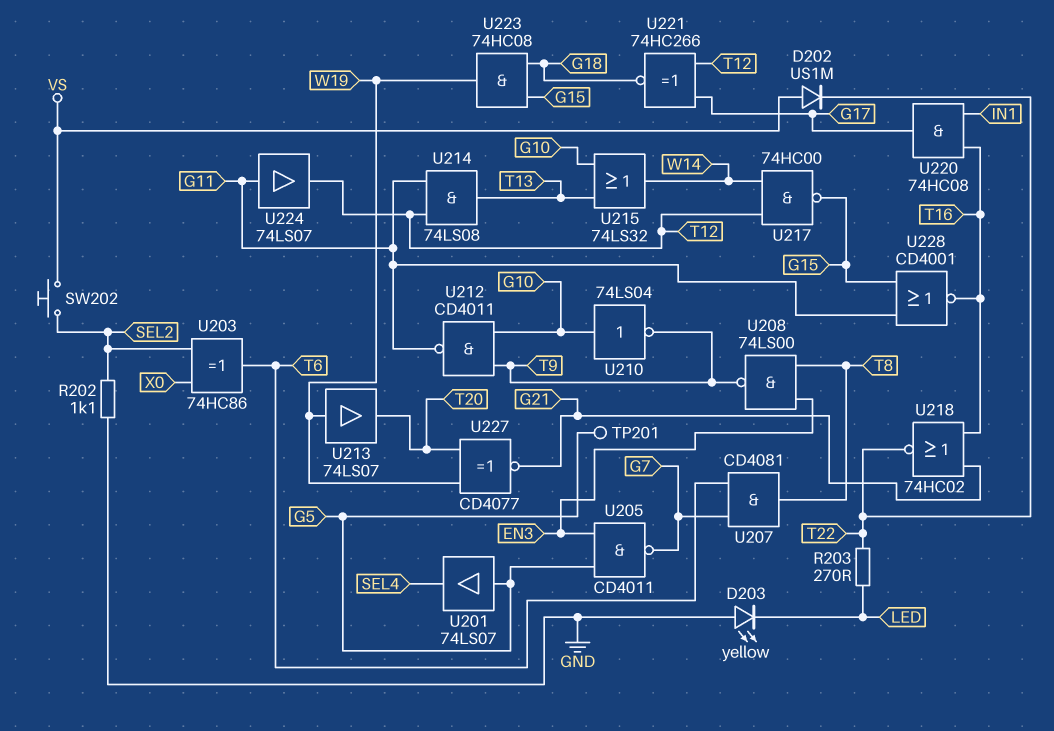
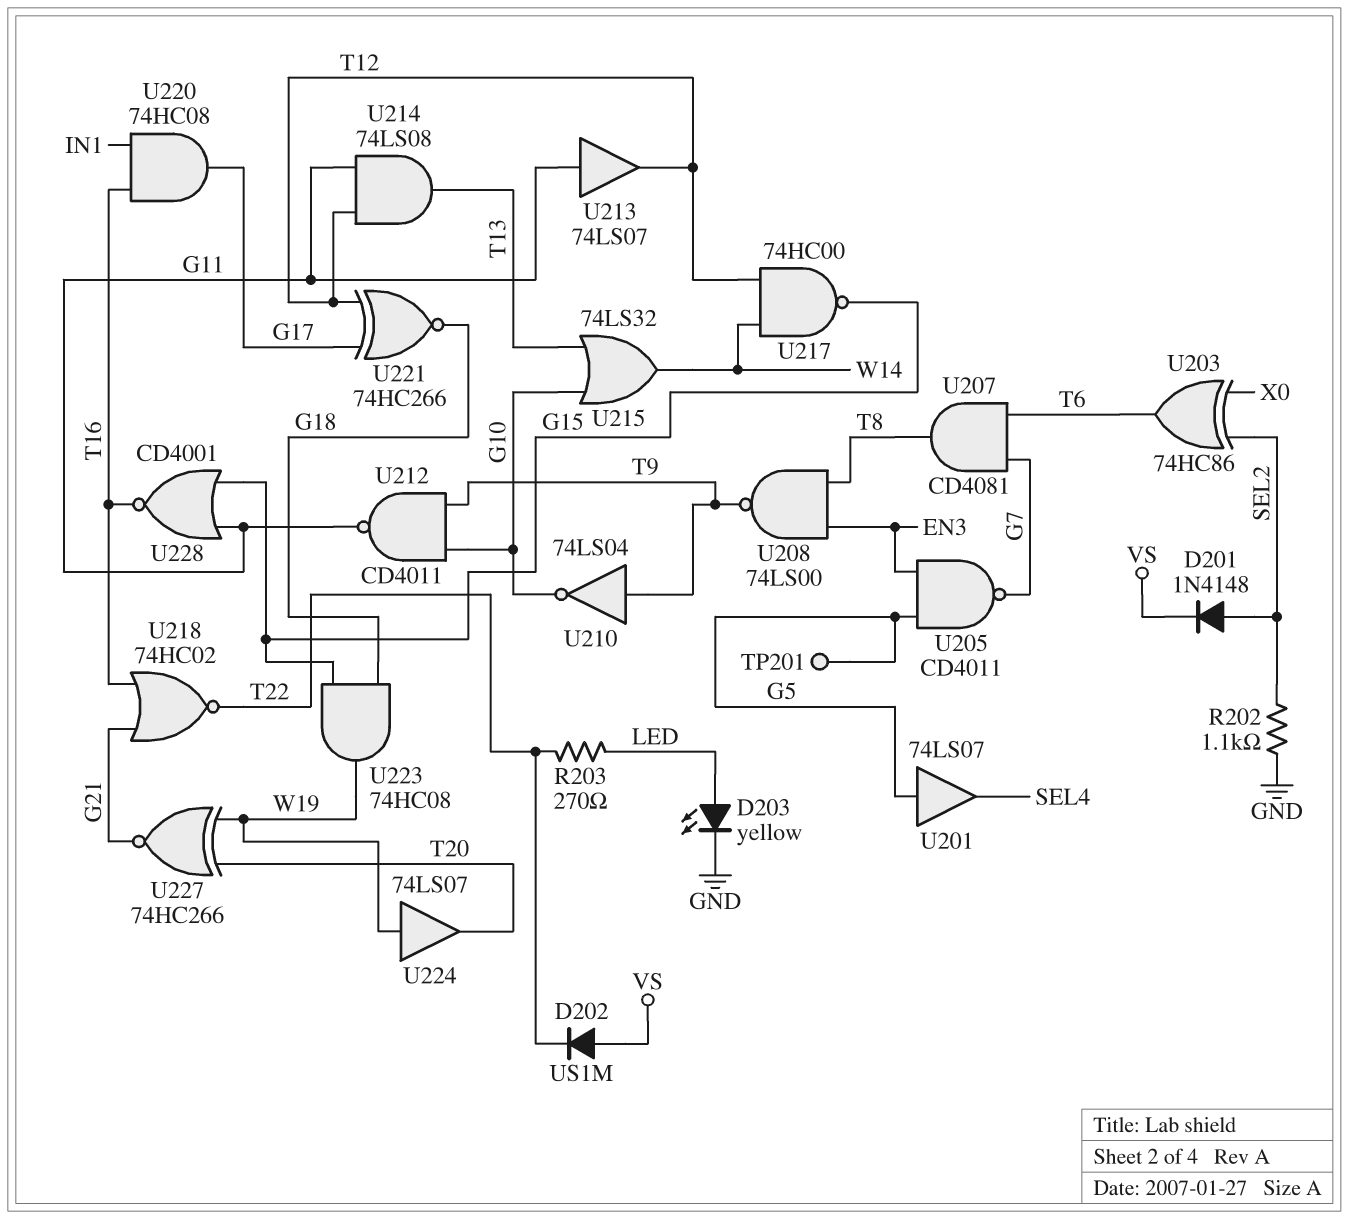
D201: none -> diode 1N4148 (A SEL2, K VS)
D203: LED yellow (A GND, K LED) -> LED yellow (A LED, K GND)
SW202: button (SEL2, VS) -> none
U210: NOT 74LS04 (in G10, out T9) -> NOT 74LS04 (in T9, out G10)
U213: buffer 74LS07 (in W19, out T20) -> buffer 74LS07 (in G11, out T12)
U224: buffer 74LS07 (in G11, out T12) -> buffer 74LS07 (in W19, out T20)
U227: XNOR CD4077 (in T20, in W19, out G21) -> XNOR 74HC266 (in T20, in W19, out G21)

